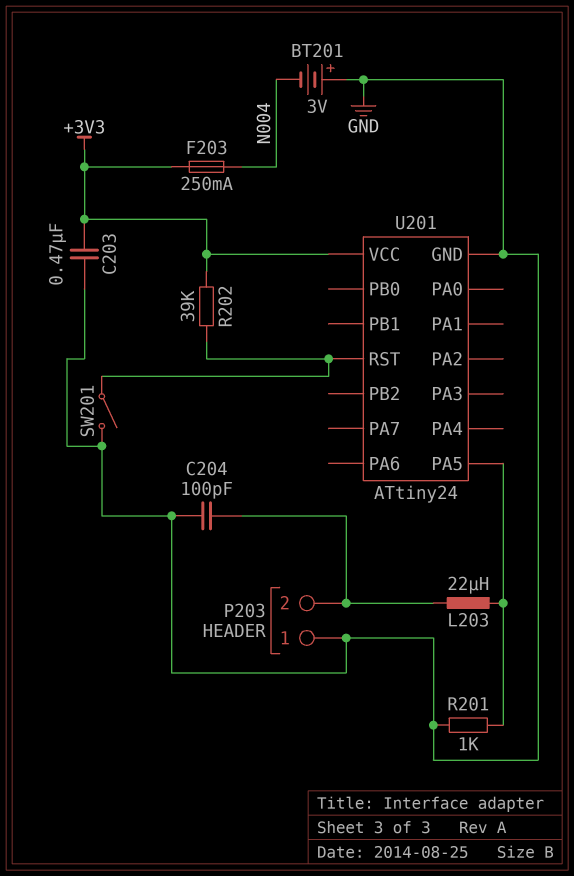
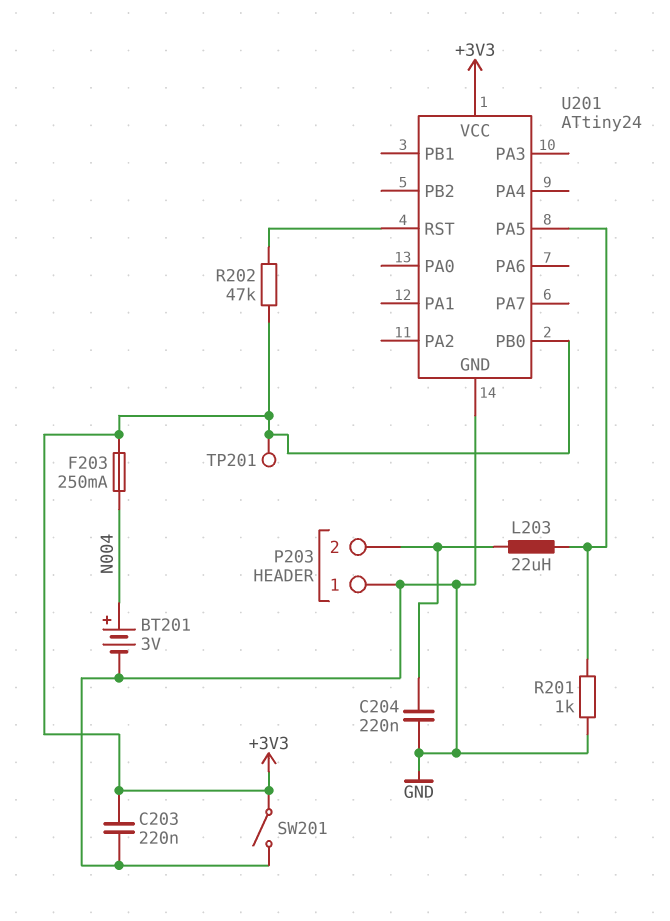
BT201: 3V (plus GND, minus N004) -> 3V (plus N004, minus GND)
C203: 470nF (+3V3, GND) -> 220nF (+3V3, GND)
C204: 100pF (GND, P203/2) -> 220nF (GND, P203/2)
R202: 39k (+3V3, U201/RST) -> 47k (+3V3, U201/RST)
SW201: switch (GND, U201/RST) -> switch (+3V3, GND)
TP201: none -> test point (+3V3)
U201 pin PB0: none -> +3V3

